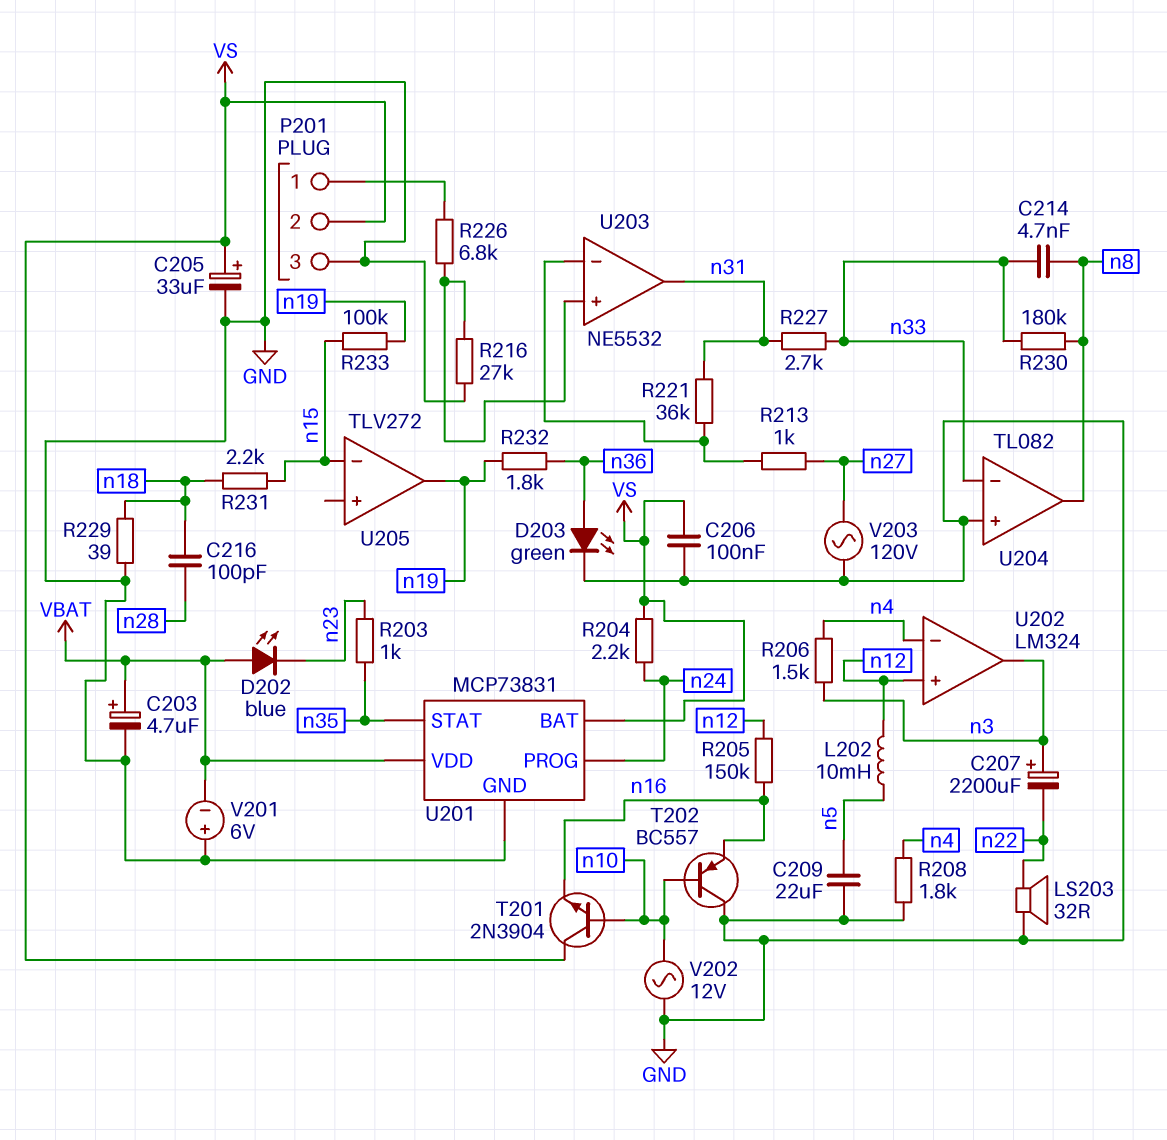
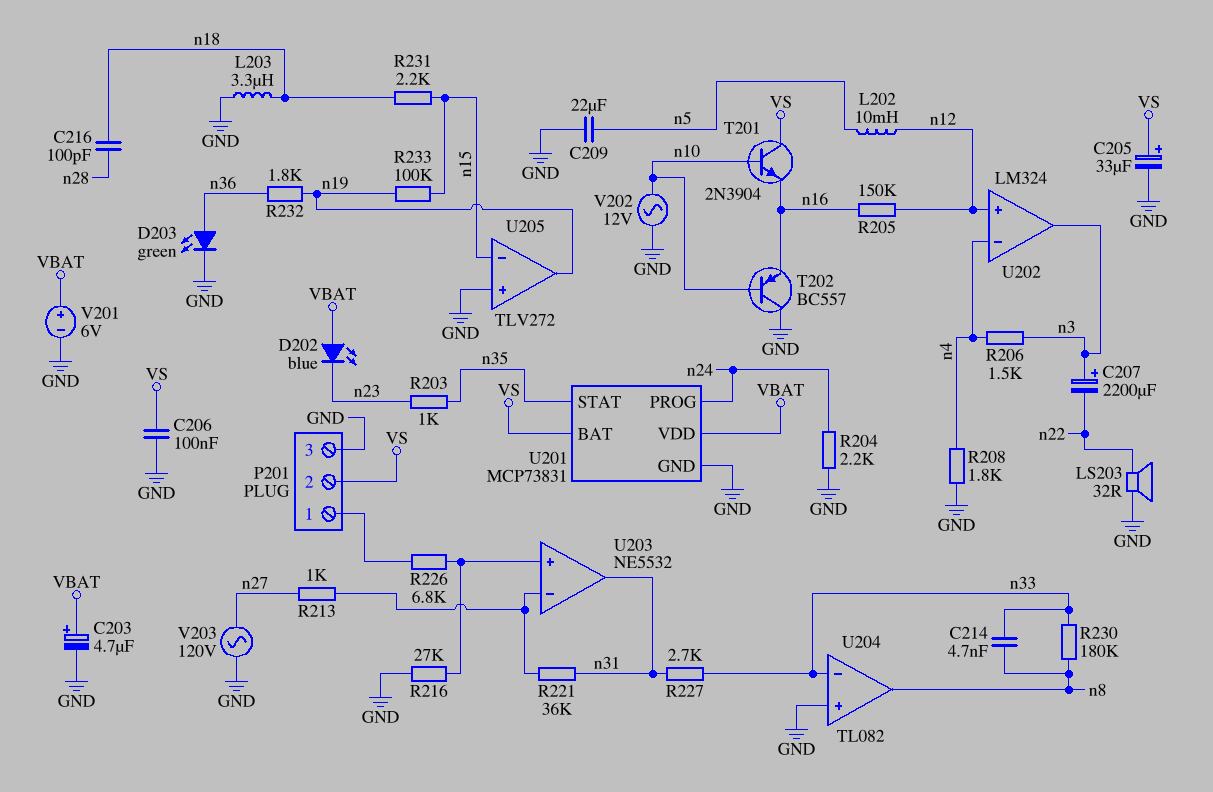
L203: none -> 3.3uH (GND, n18)
R204: 2.2k (VS, n24) -> 2.2k (GND, n24)
R229: 39 (GND, n18) -> none
U205 pin in+: none -> GND
V201: 6V (plus GND, minus VBAT) -> 6V (plus VBAT, minus GND)

